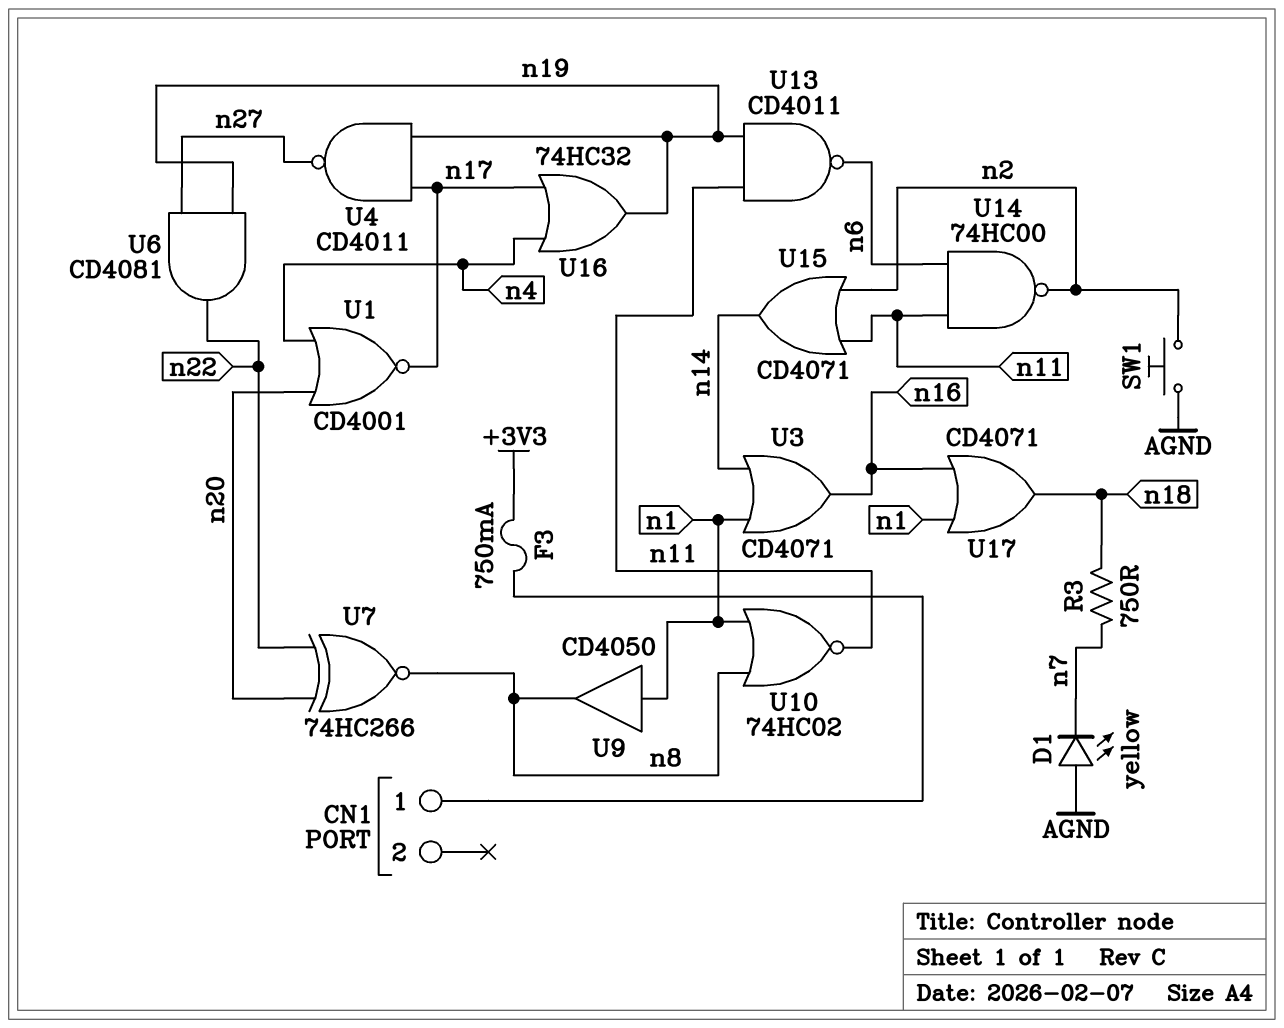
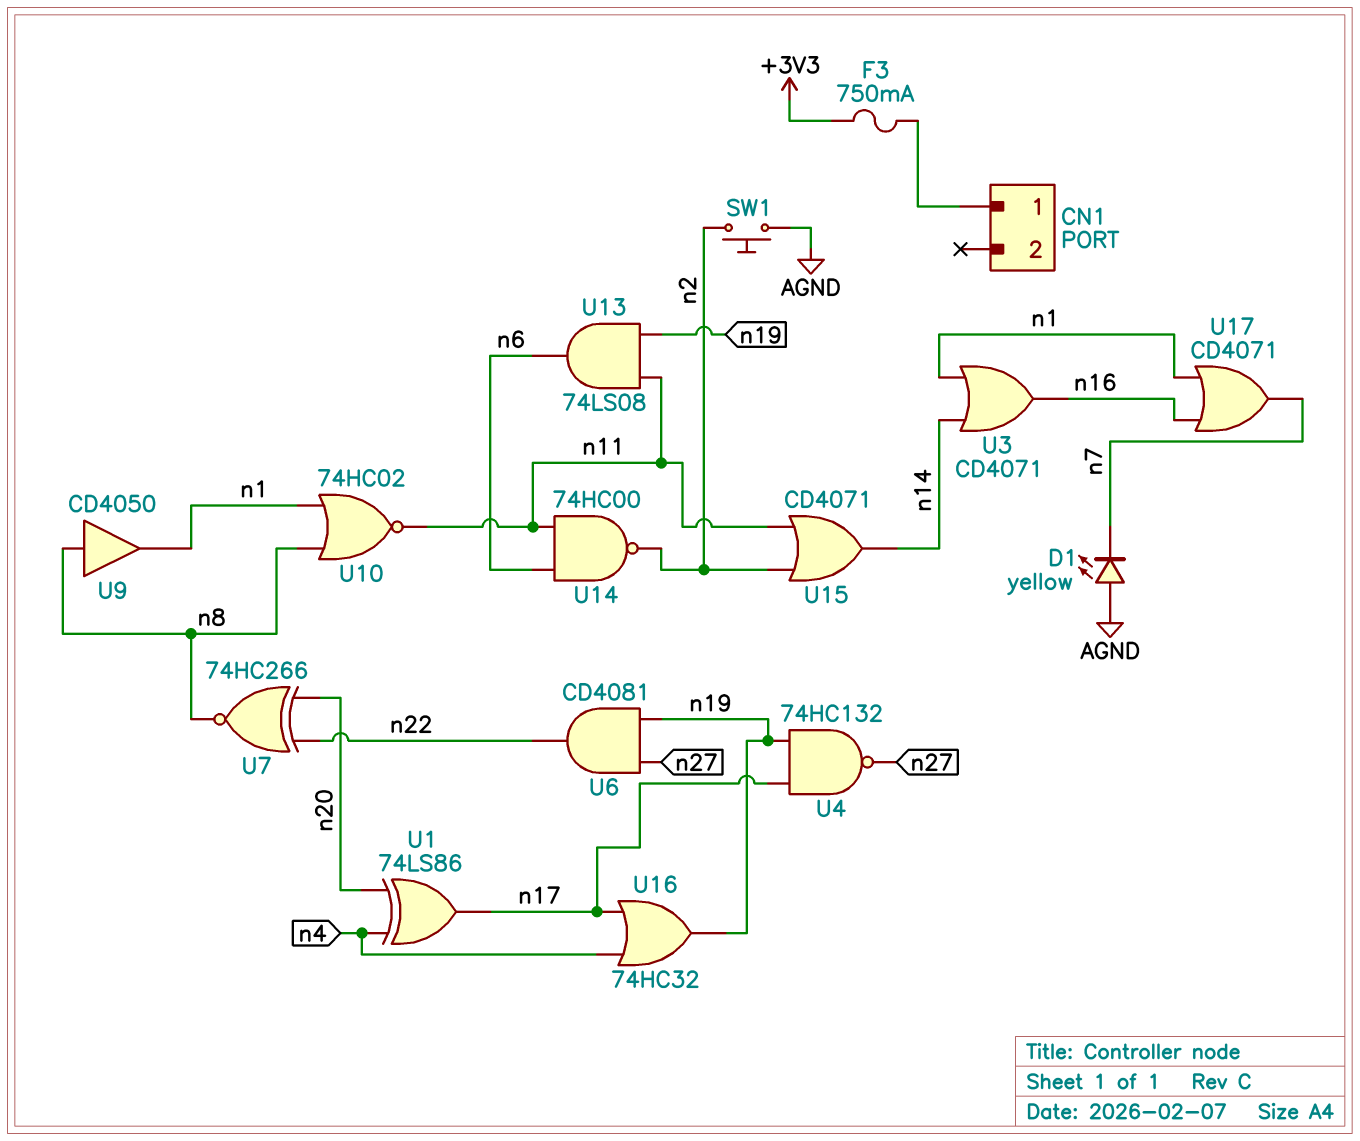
R3: 750 (n7, n18) -> none
U1: NOR CD4001 (in n4, in n20, out n17) -> XOR 74LS86 (in n4, in n20, out n17)
U4: NAND CD4011 (in n17, in n19, out n27) -> NAND 74HC132 (in n17, in n19, out n27)
U9: buffer CD4050 (in n1, out n8) -> buffer CD4050 (in n8, out n1)
U13: NAND CD4011 (in n11, in n19, out n6) -> AND 74LS08 (in n11, in n19, out n6)
U17: OR CD4071 (in n1, in n16, out n18) -> OR CD4071 (in n1, in n16, out n7)

